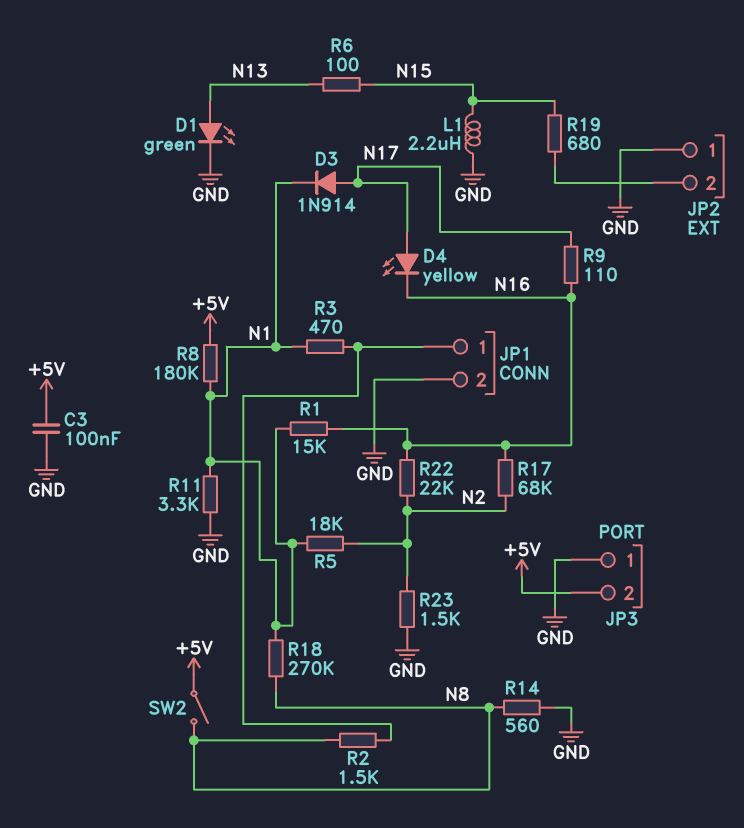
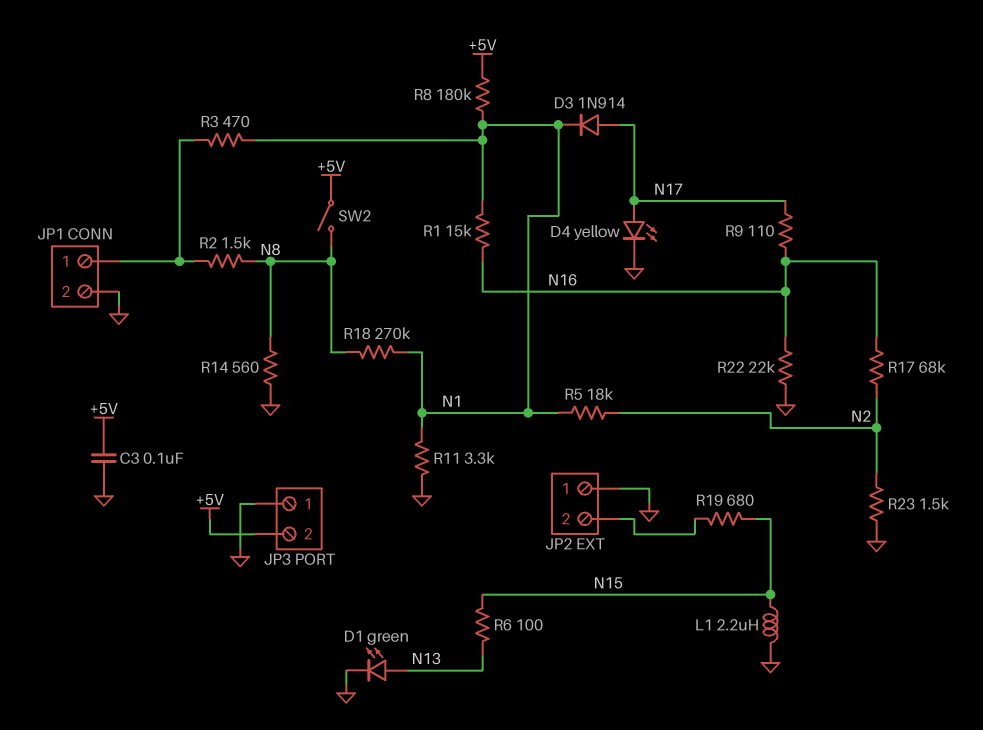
D4: LED yellow (A N17, K N16) -> LED yellow (A N17, K GND)
R22: 22k (N2, N16) -> 22k (GND, N16)

